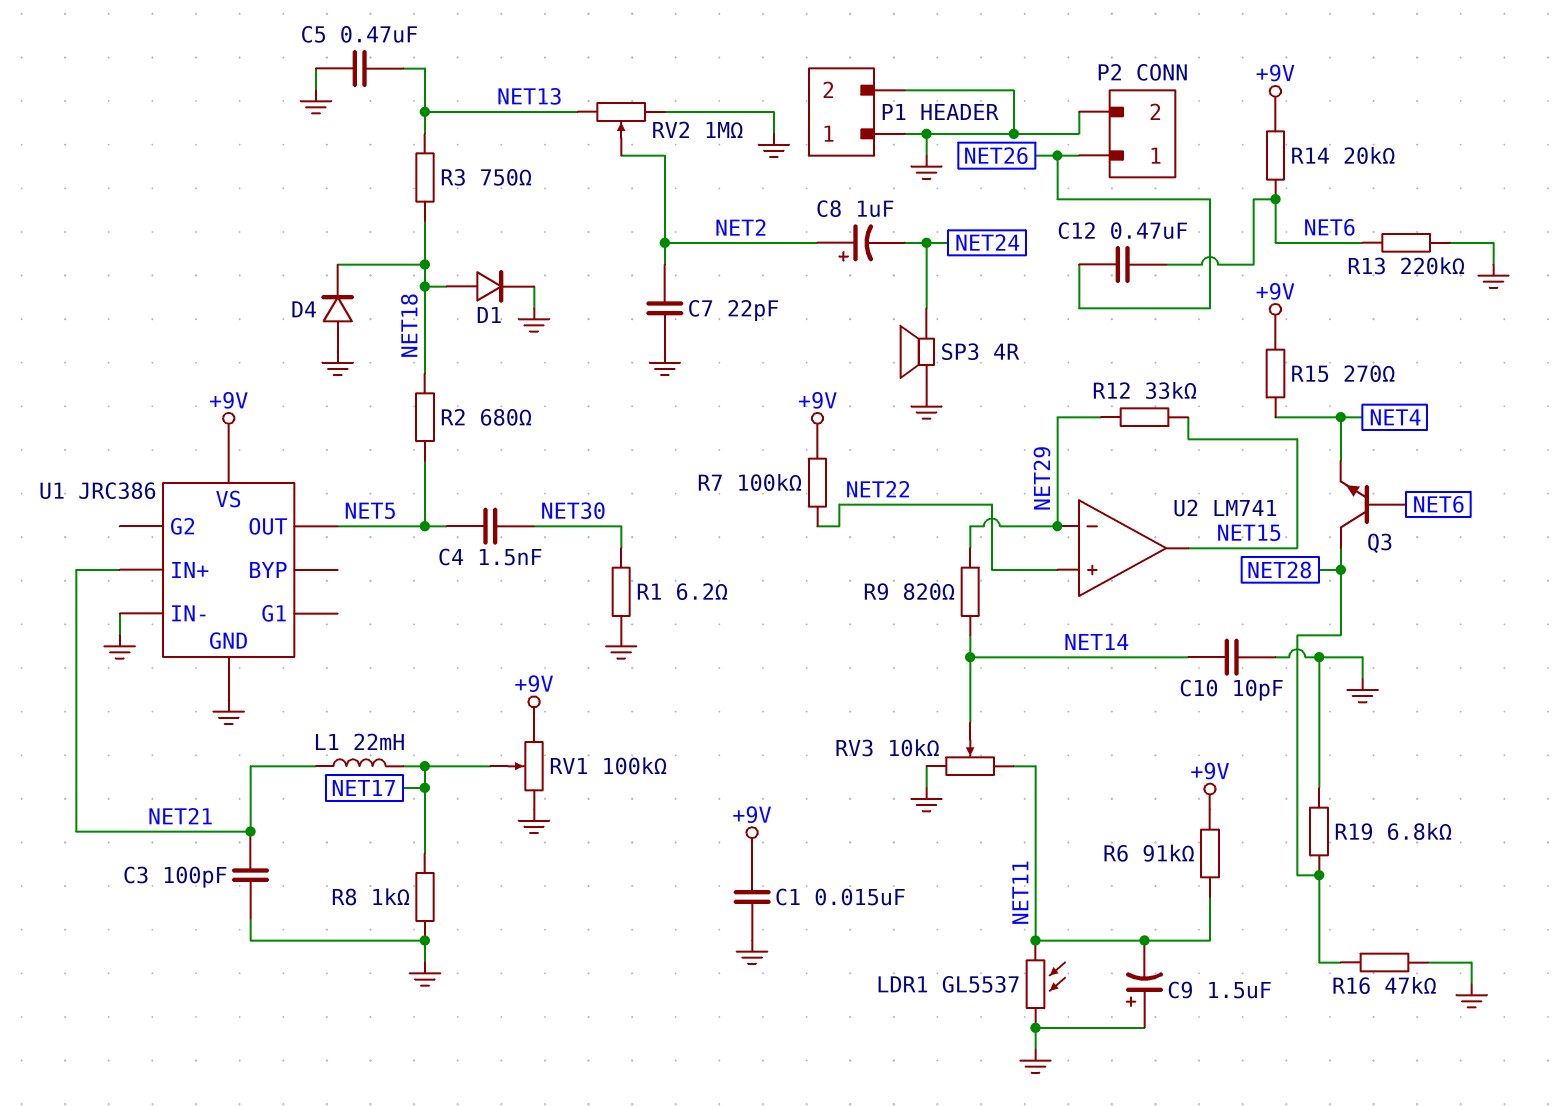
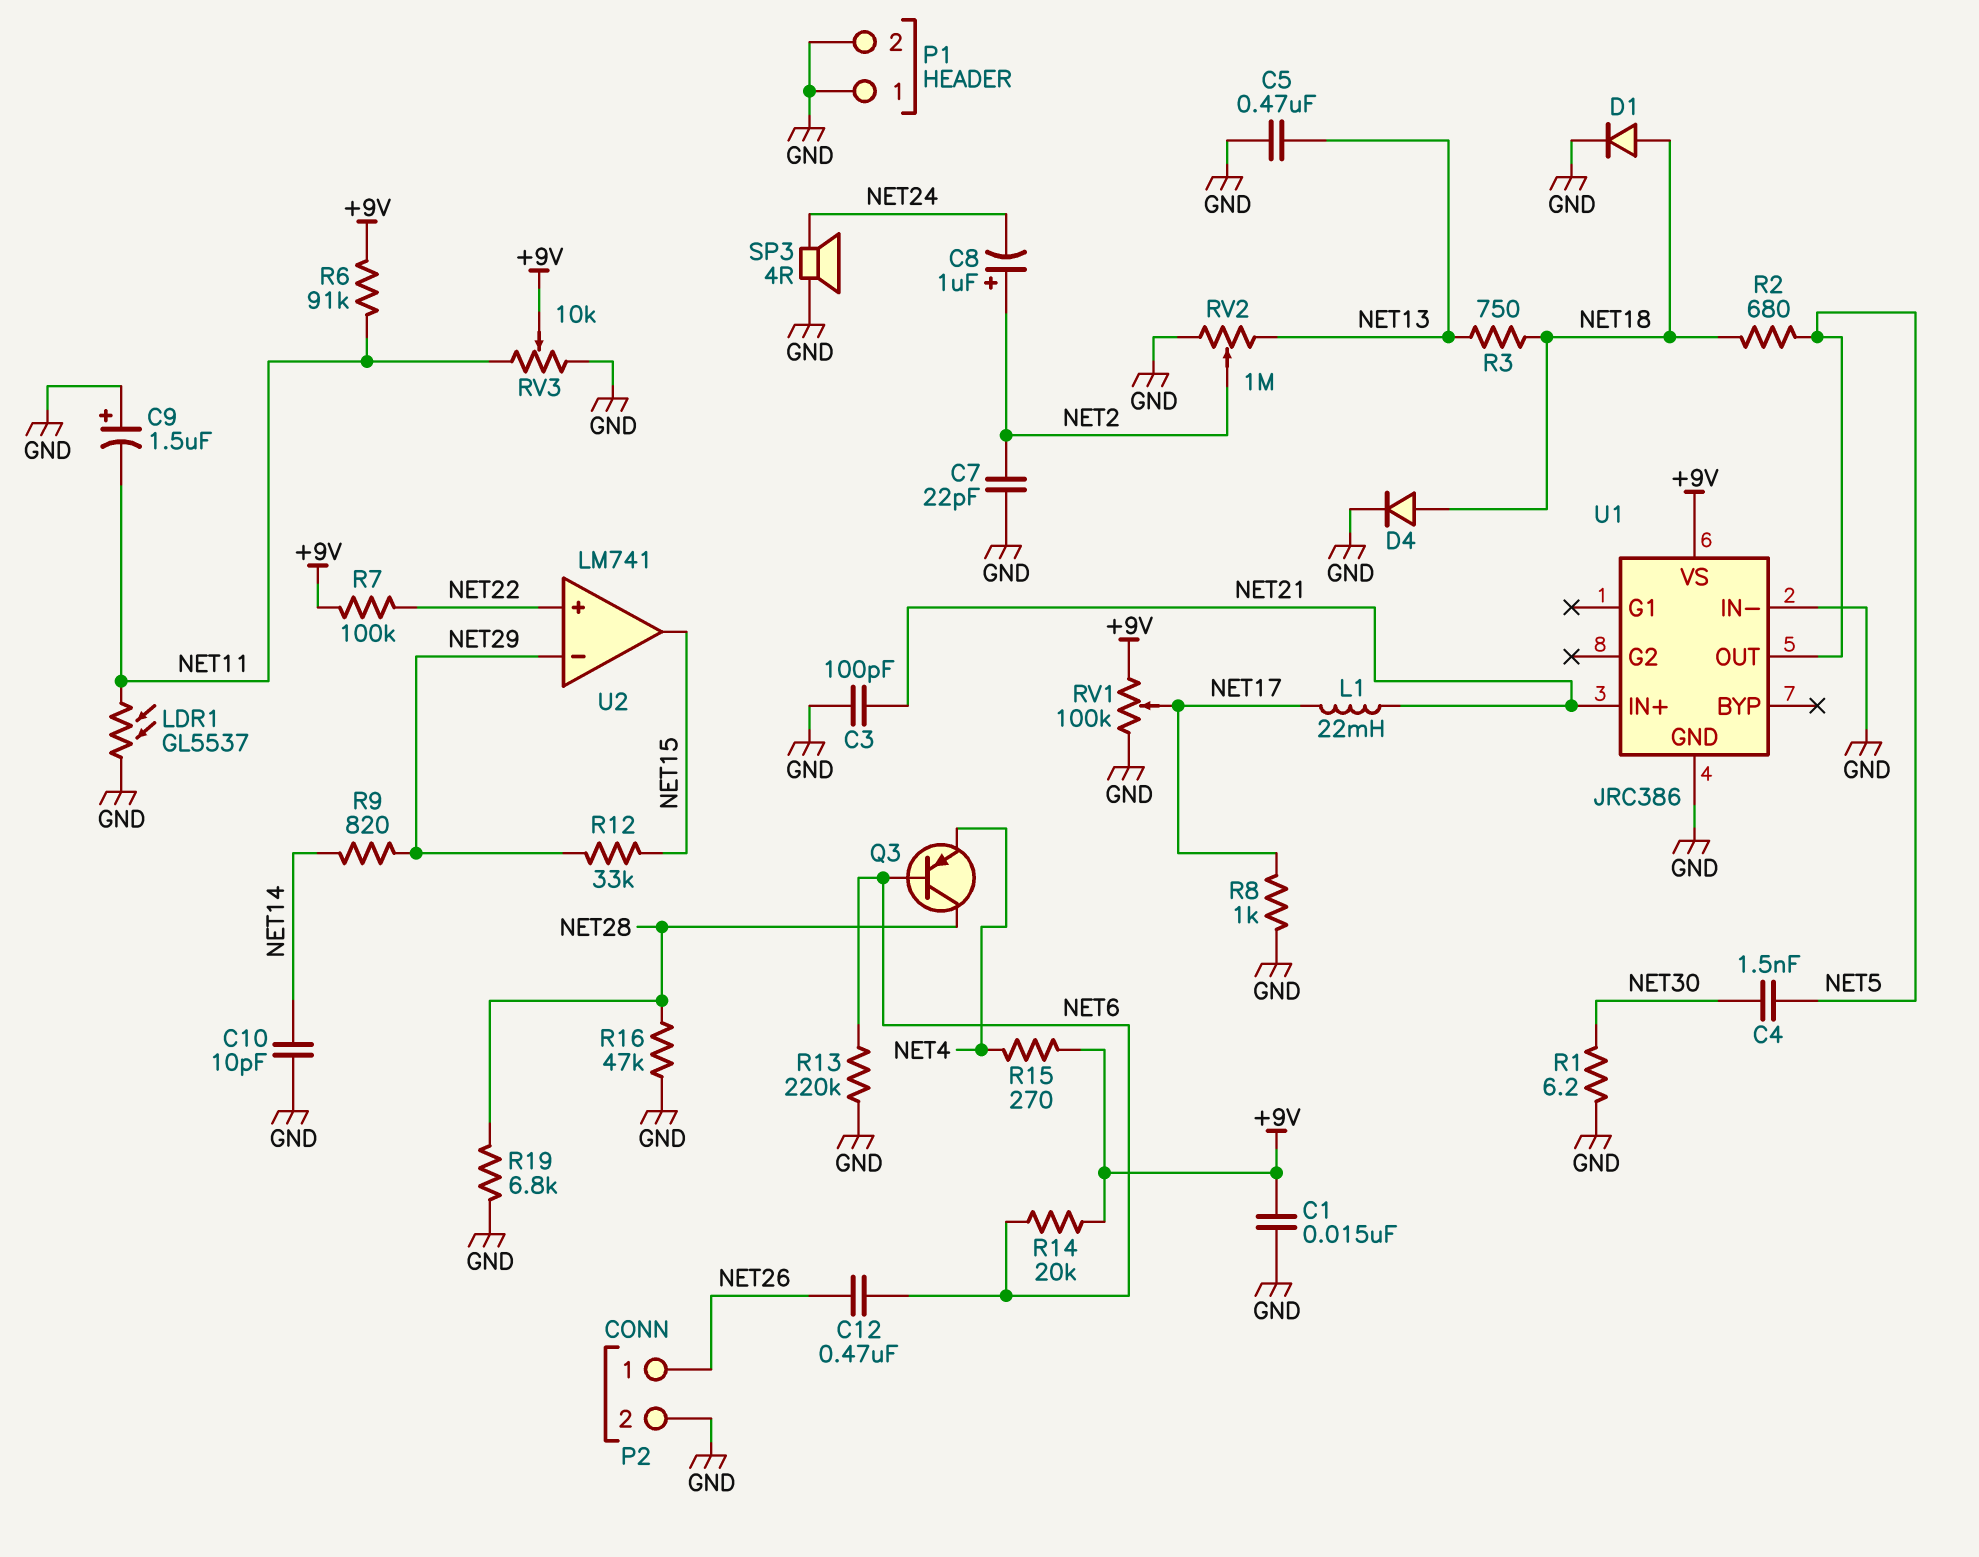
D4: diode (A GND, K NET18) -> diode (A NET18, K GND)
Q3: NPN (B NET6, C NET28, E NET4) -> PNP (B NET6, C NET28, E NET4)
RV3: 10k (GND, NET11, wiper NET14) -> 10k (GND, NET11, wiper +9V)

